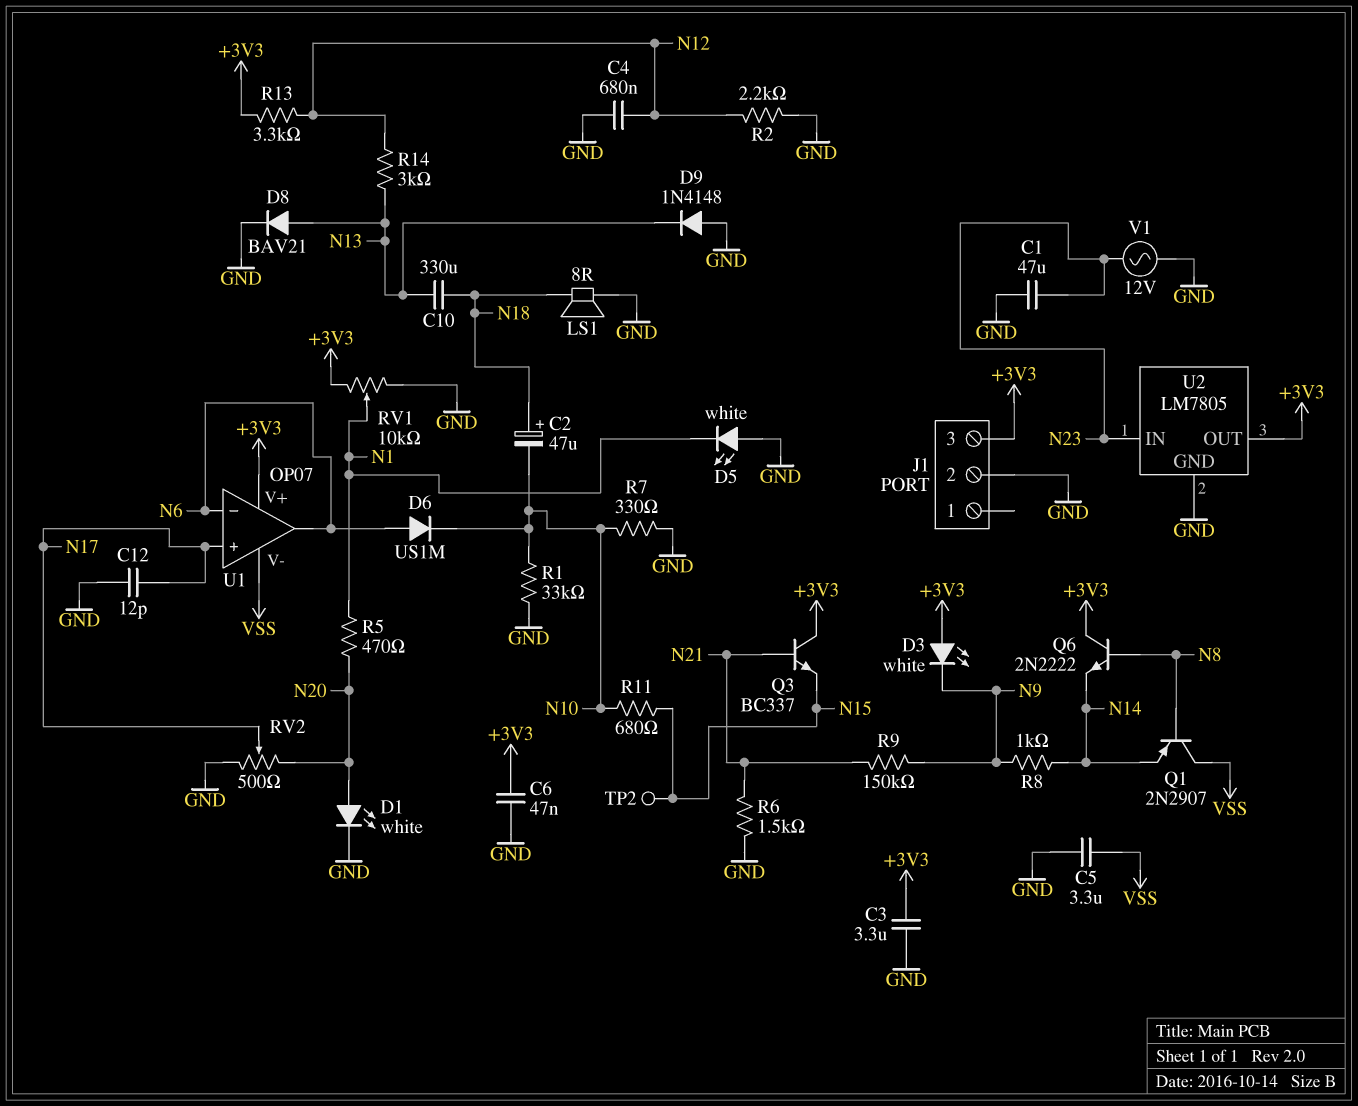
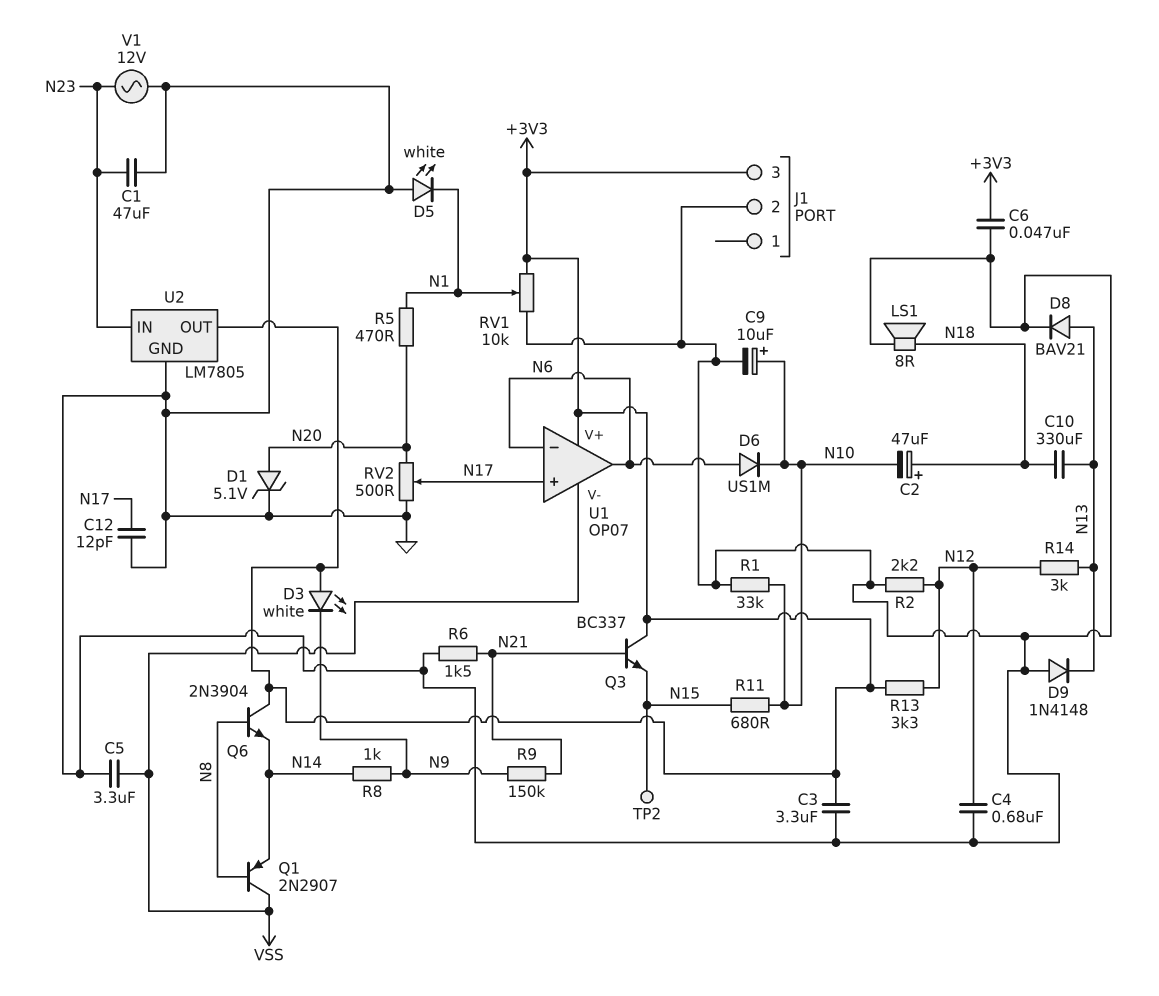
C9: none -> 10uF (plus N10, minus GND)
D1: LED white (A N20, K GND) -> zener 5.1V (A N20, K GND)
Q6: NPN 2N2222 (B N8, C +3V3, E N14) -> NPN 2N3904 (B N8, C +3V3, E N14)
R7: 330 (GND, N10) -> none

